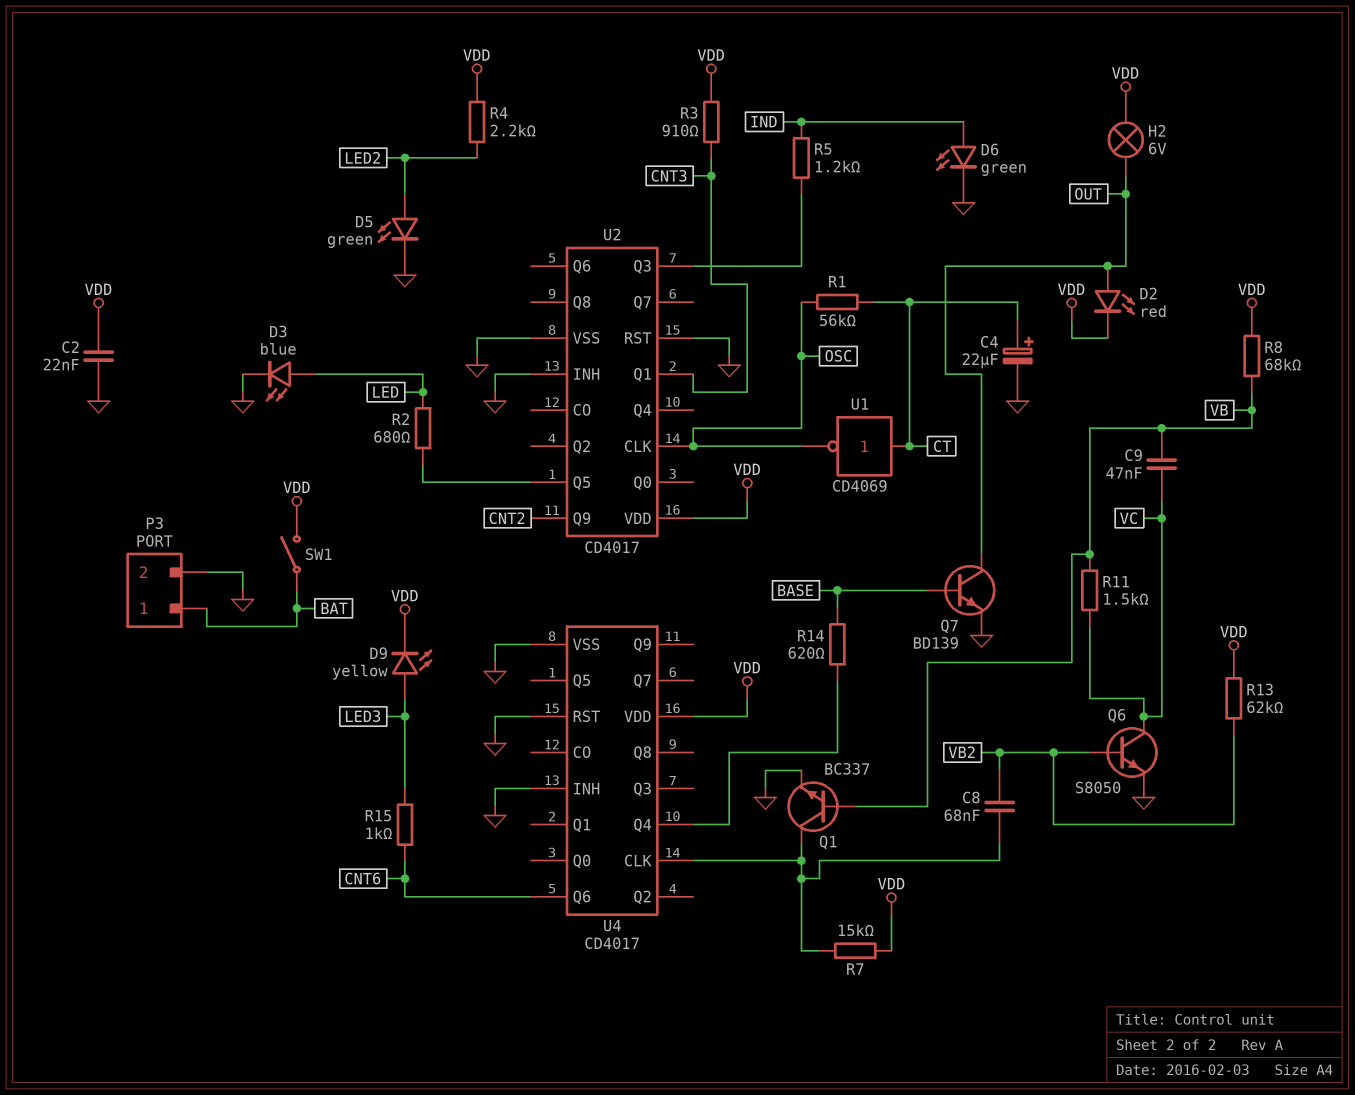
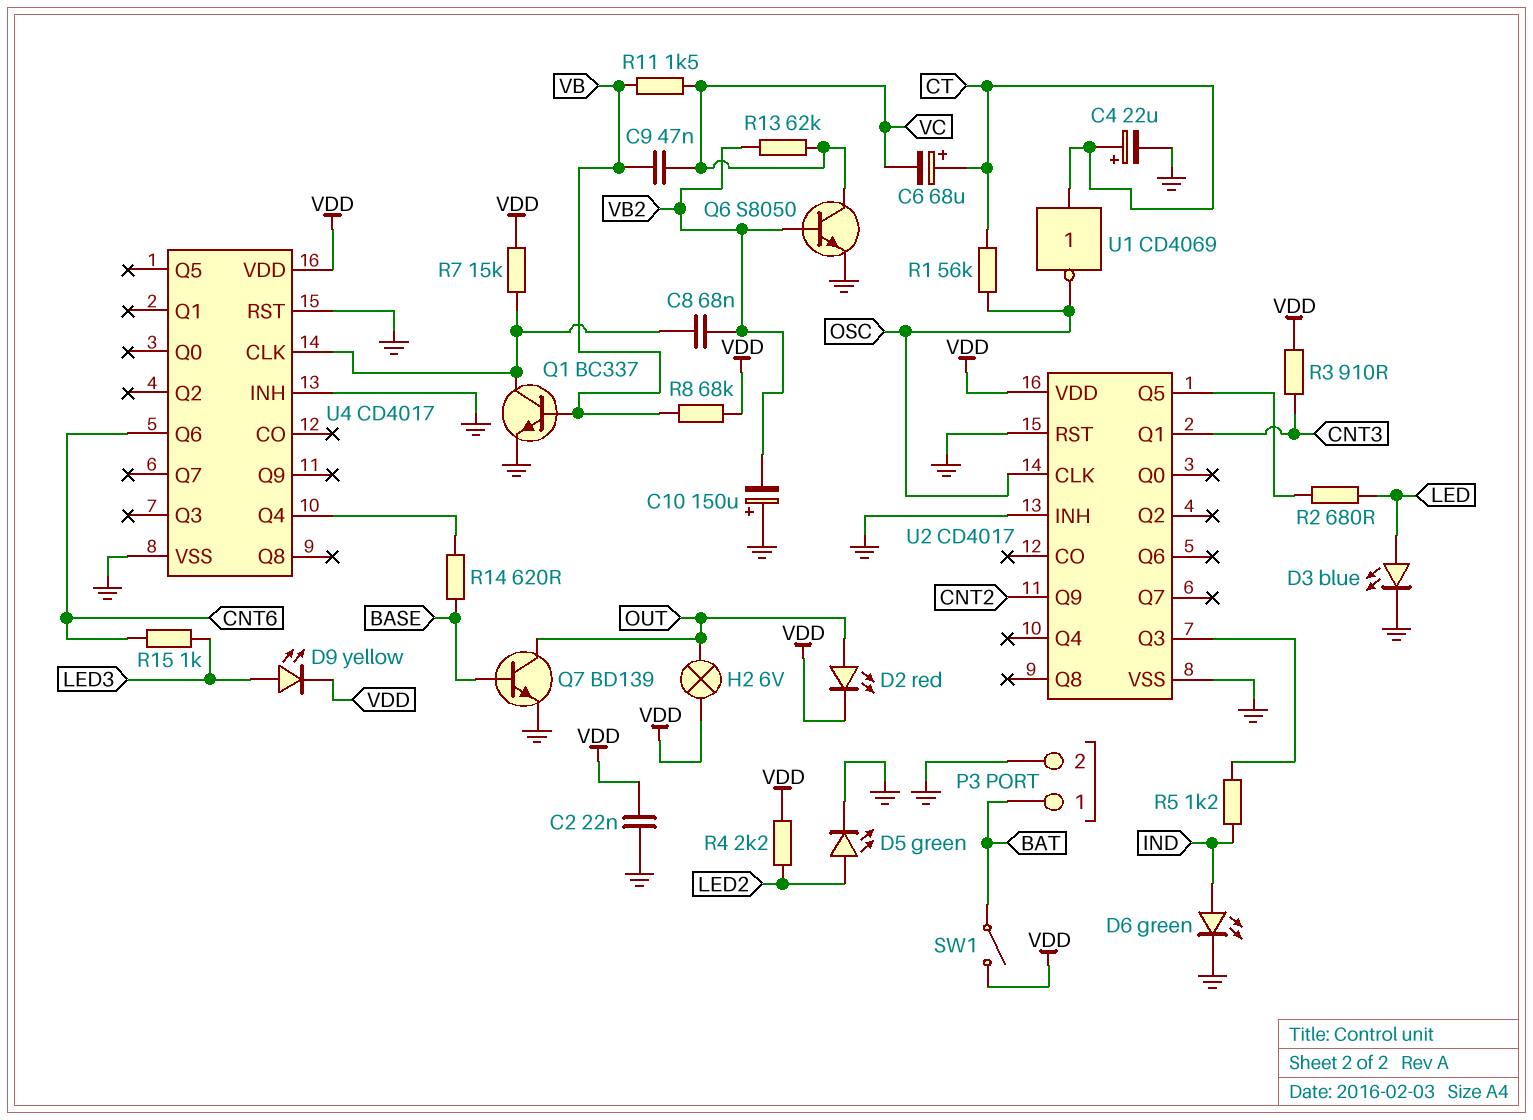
C6: none -> 68uF (plus CT, minus VC)
C10: none -> 150uF (plus GND, minus VB2)
R13: 62k (VB2, VDD) -> 62k (VB2, VC)

